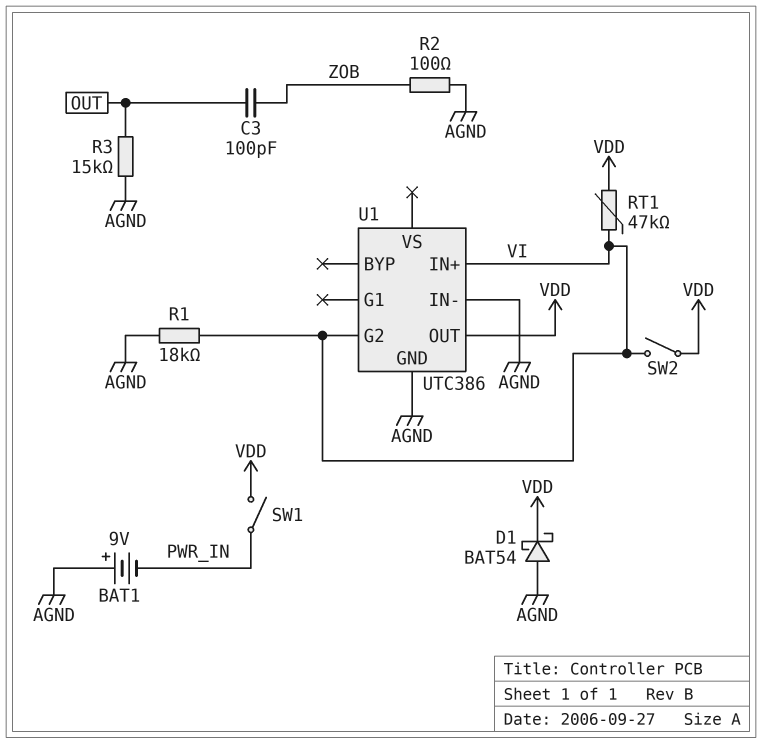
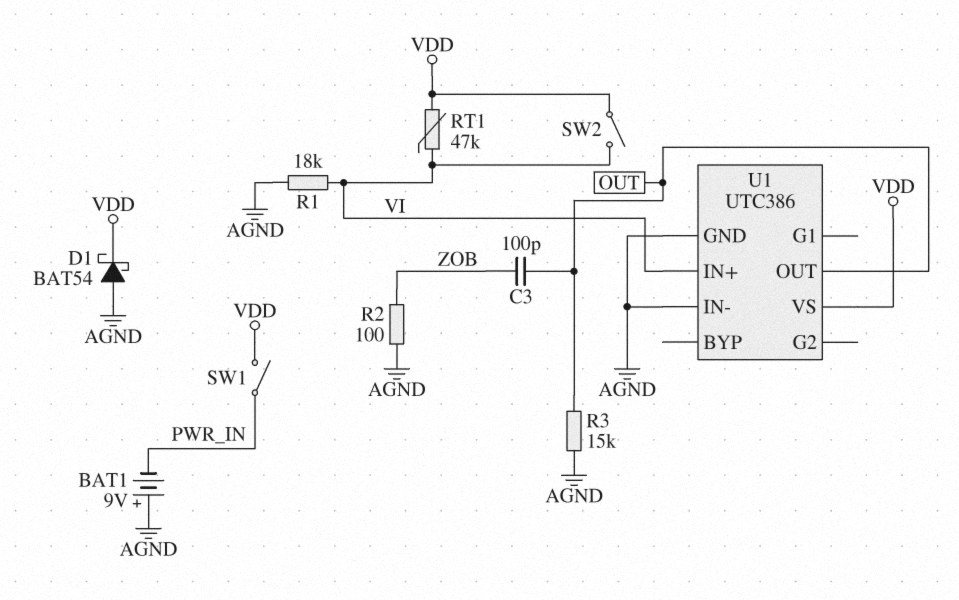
U1 pin G2: VI -> none
U1 pin OUT: VDD -> OUT
U1 pin VS: none -> VDD

